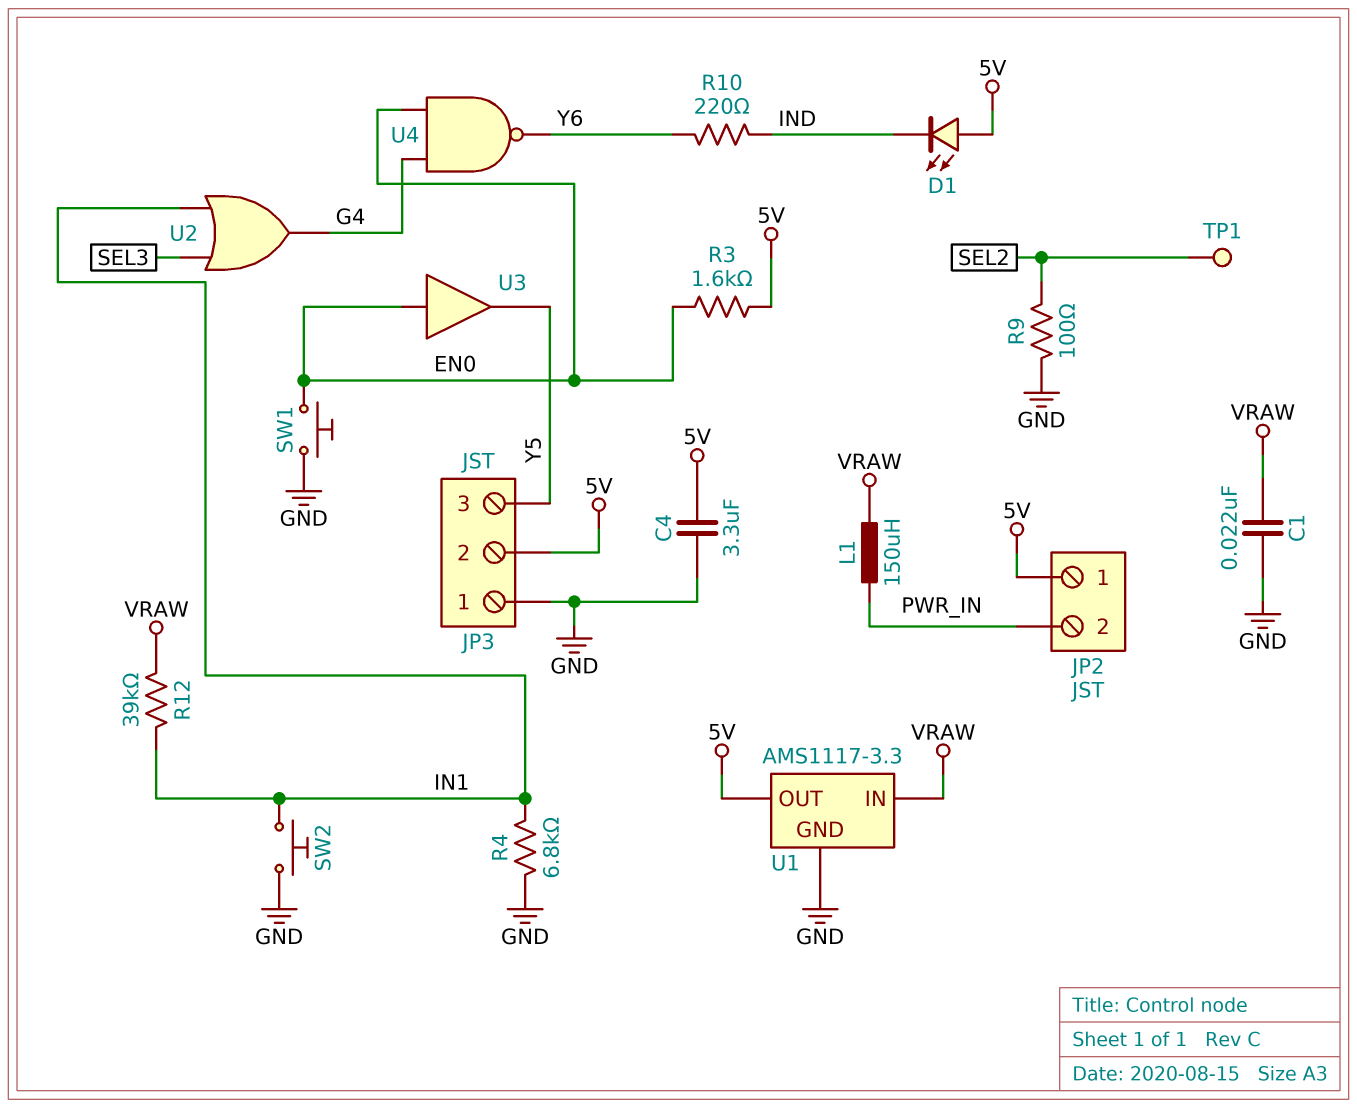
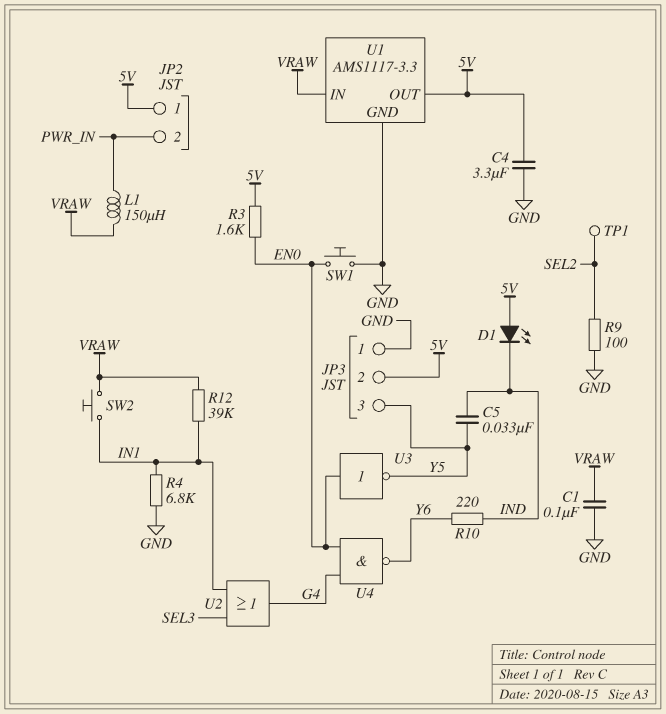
C1: 22nF (GND, VRAW) -> 100nF (GND, VRAW)
C5: none -> 33nF (IND, Y5)
SW2: button (GND, IN1) -> button (IN1, VRAW)
U3: buffer (in EN0, out Y5) -> NOT (in EN0, out Y5)

